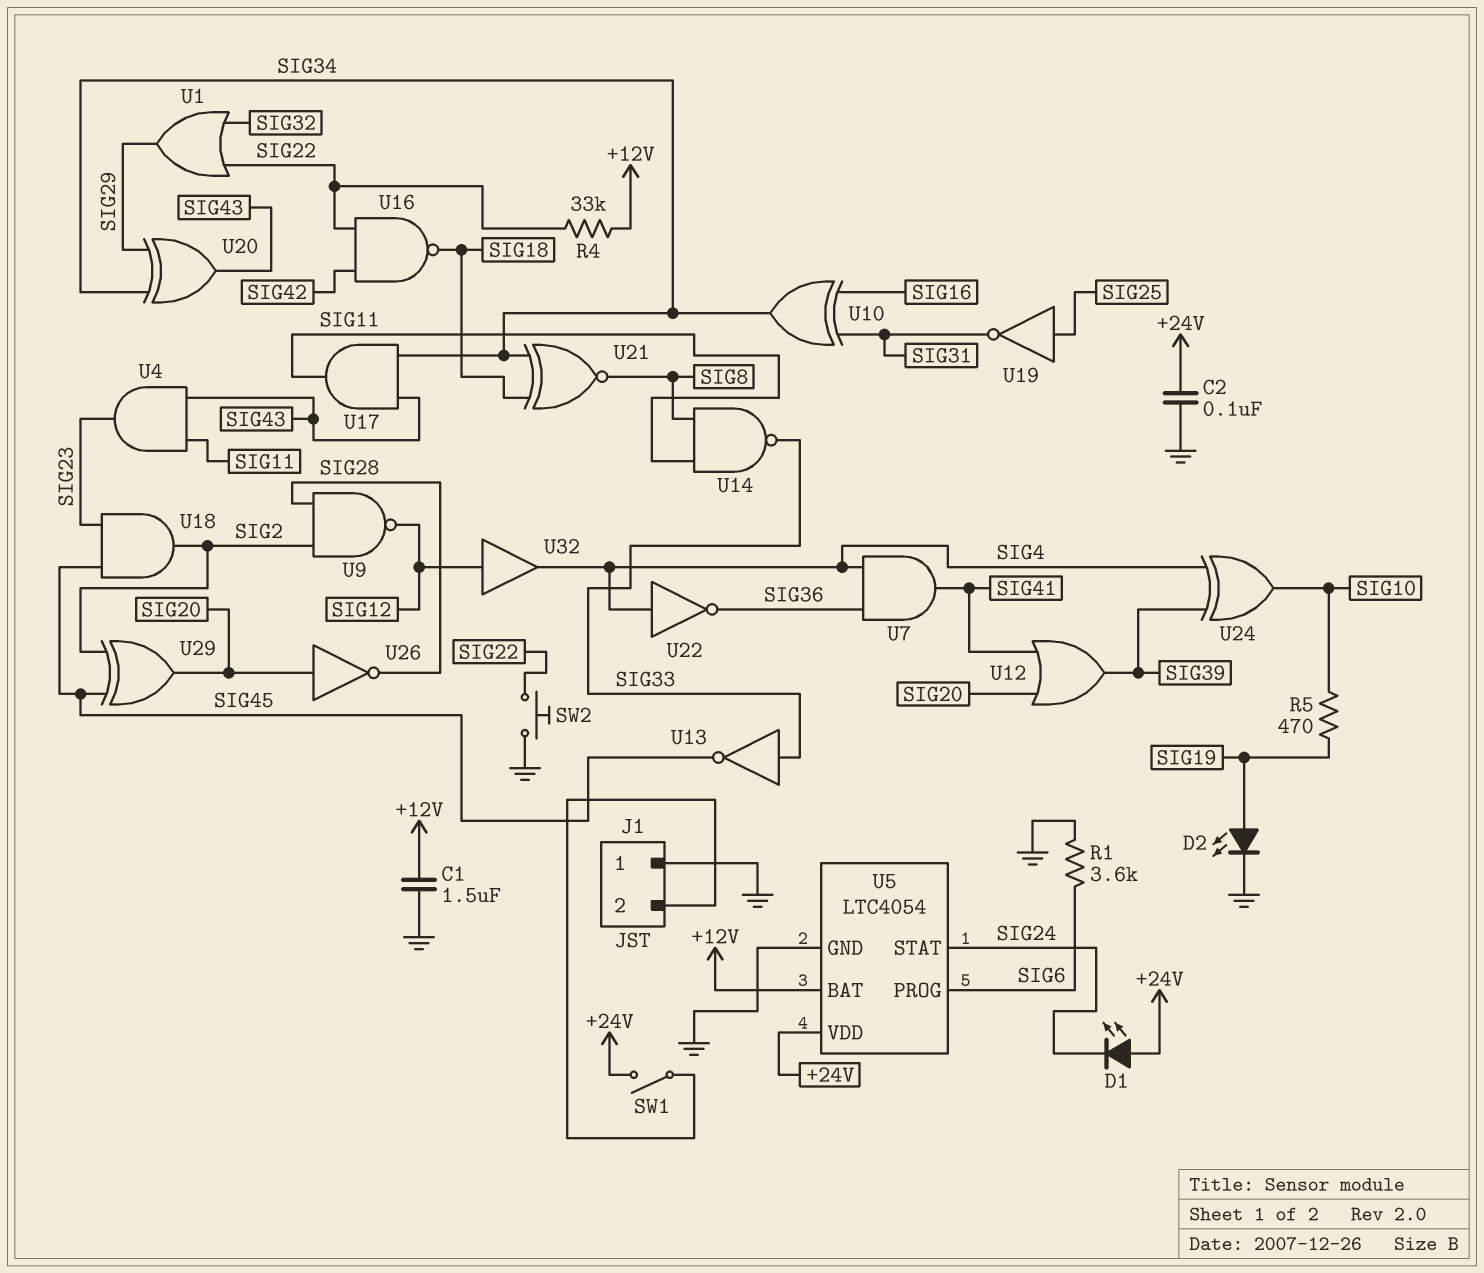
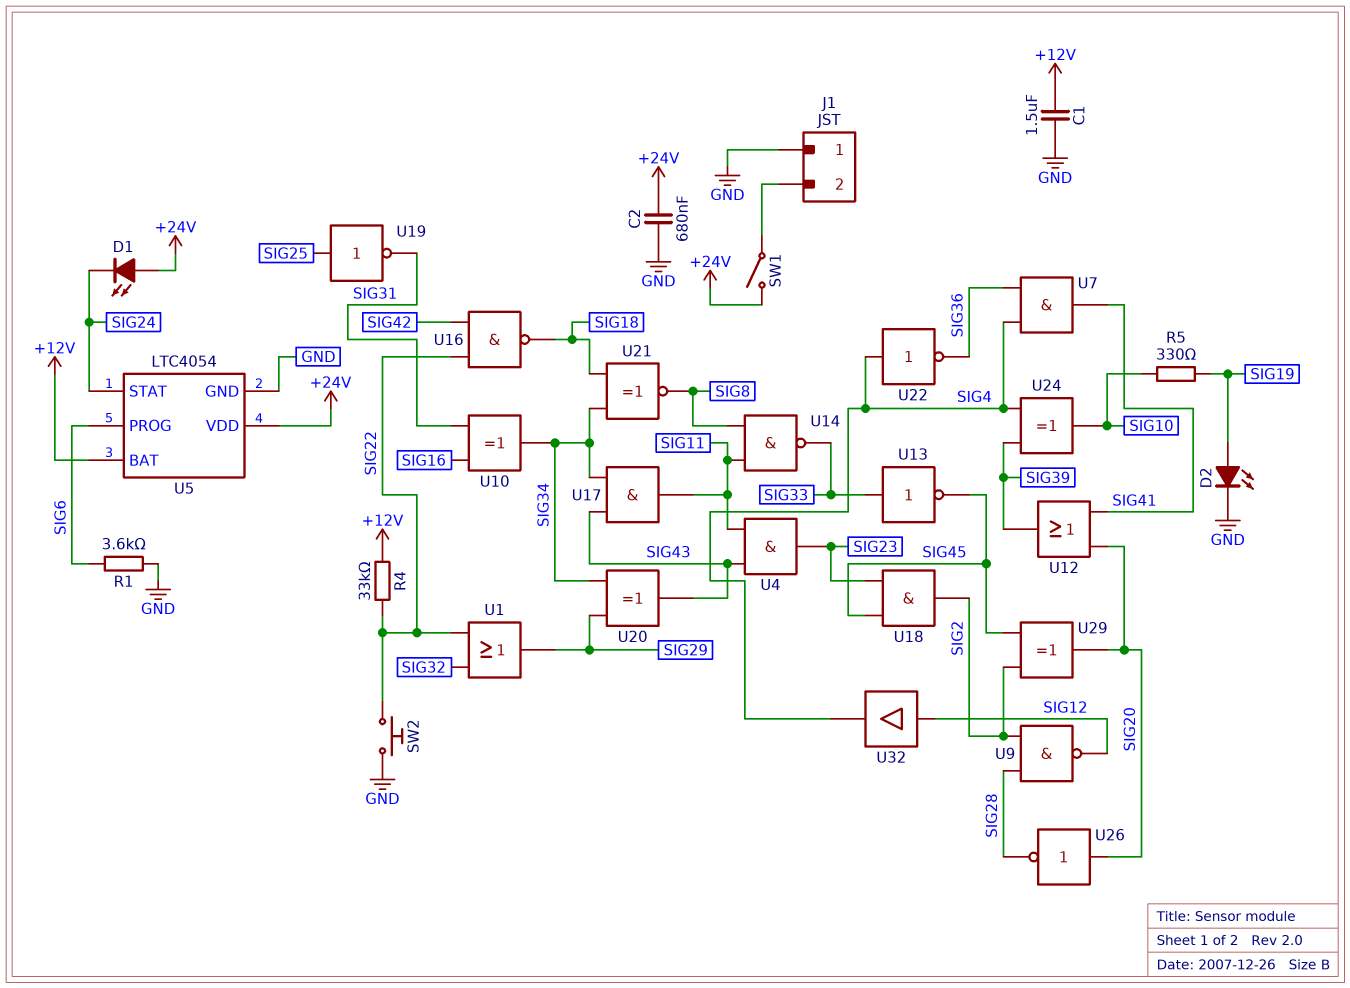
C2: 100nF (+24V, GND) -> 680nF (+24V, GND)
R5: 470 (SIG10, SIG19) -> 330 (SIG10, SIG19)

